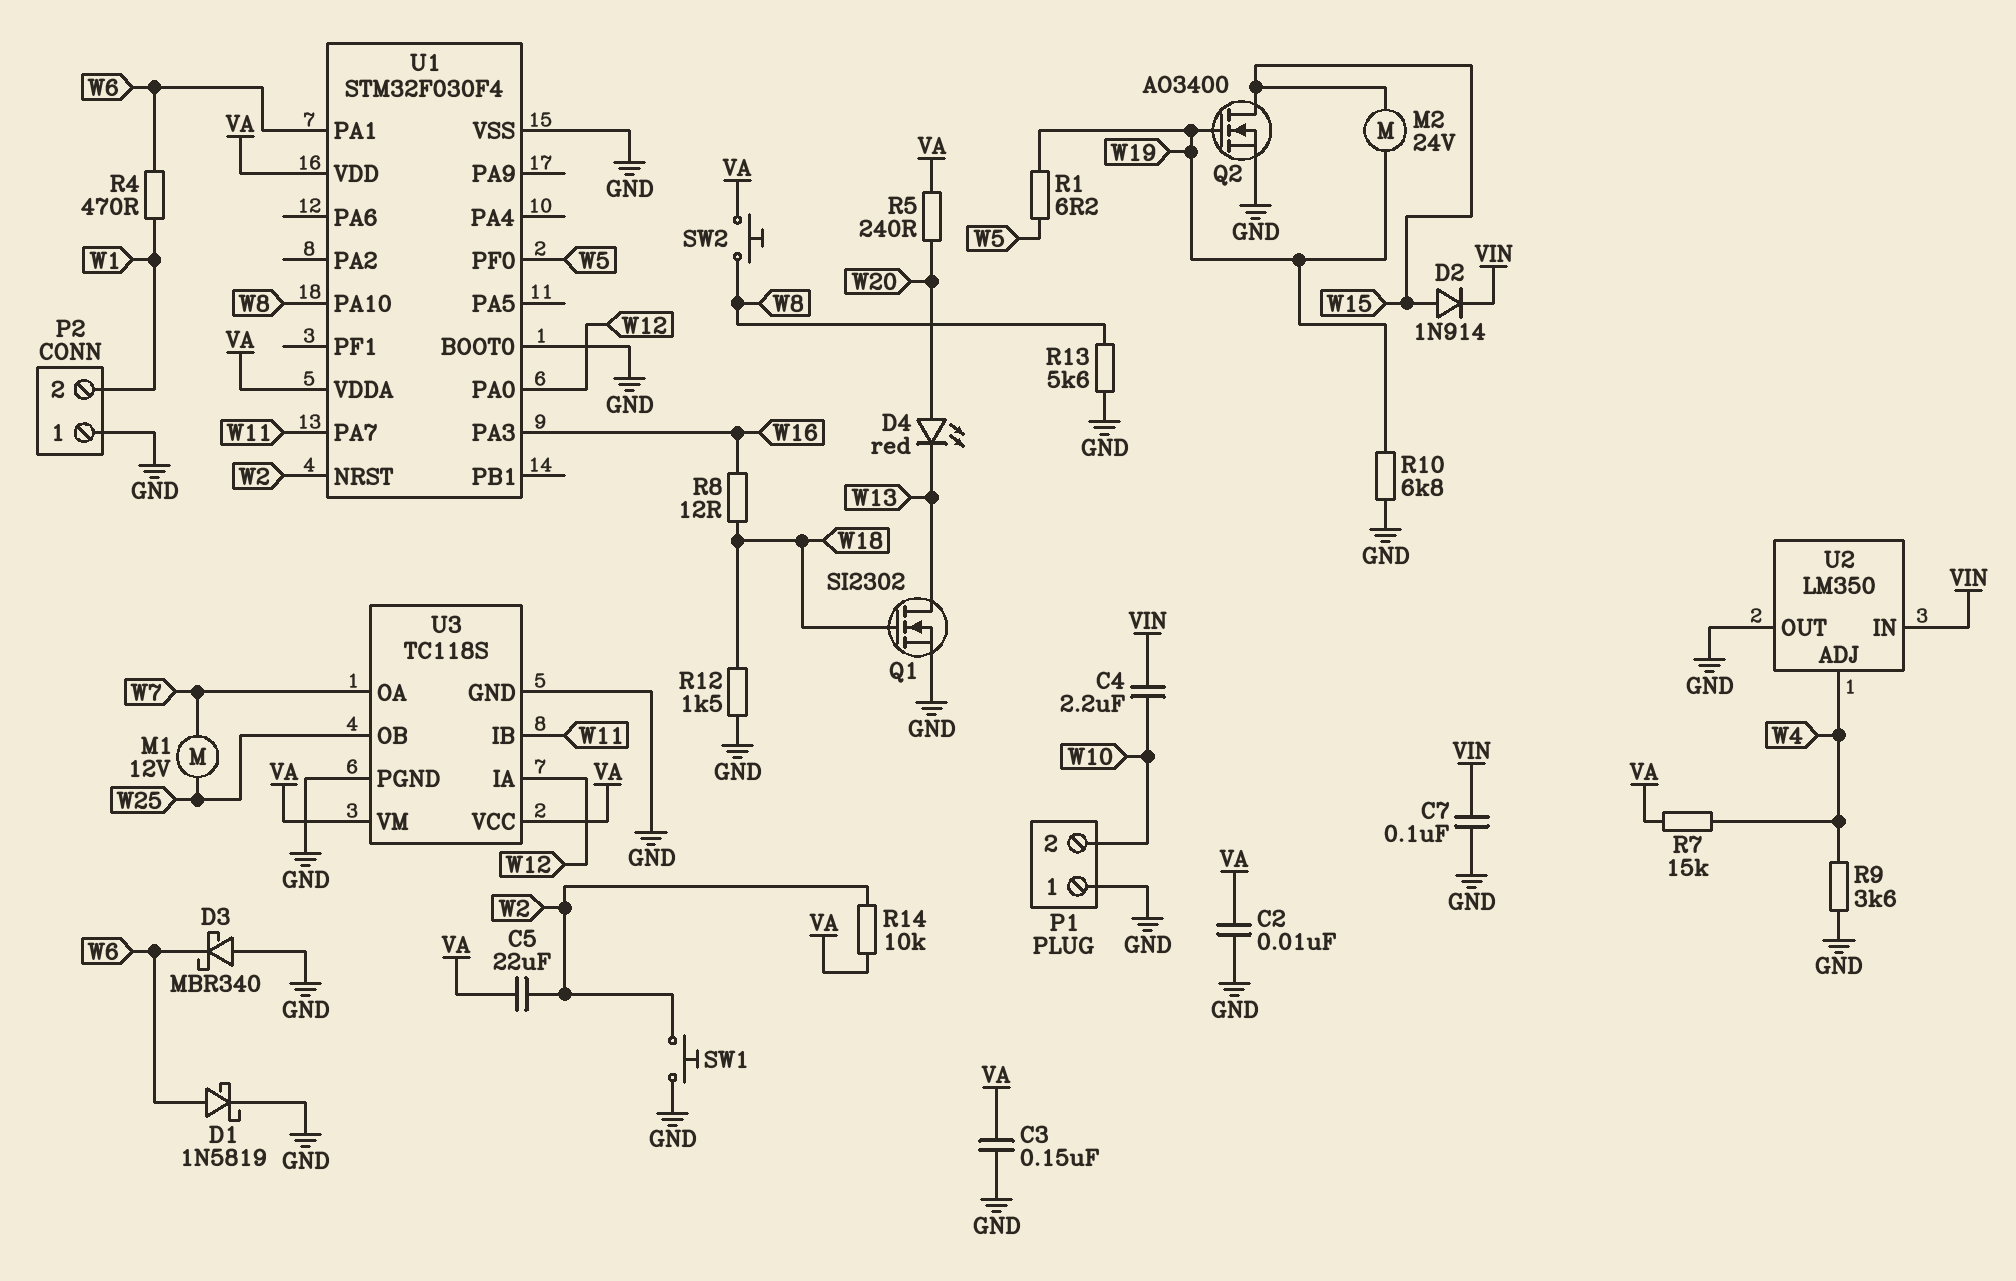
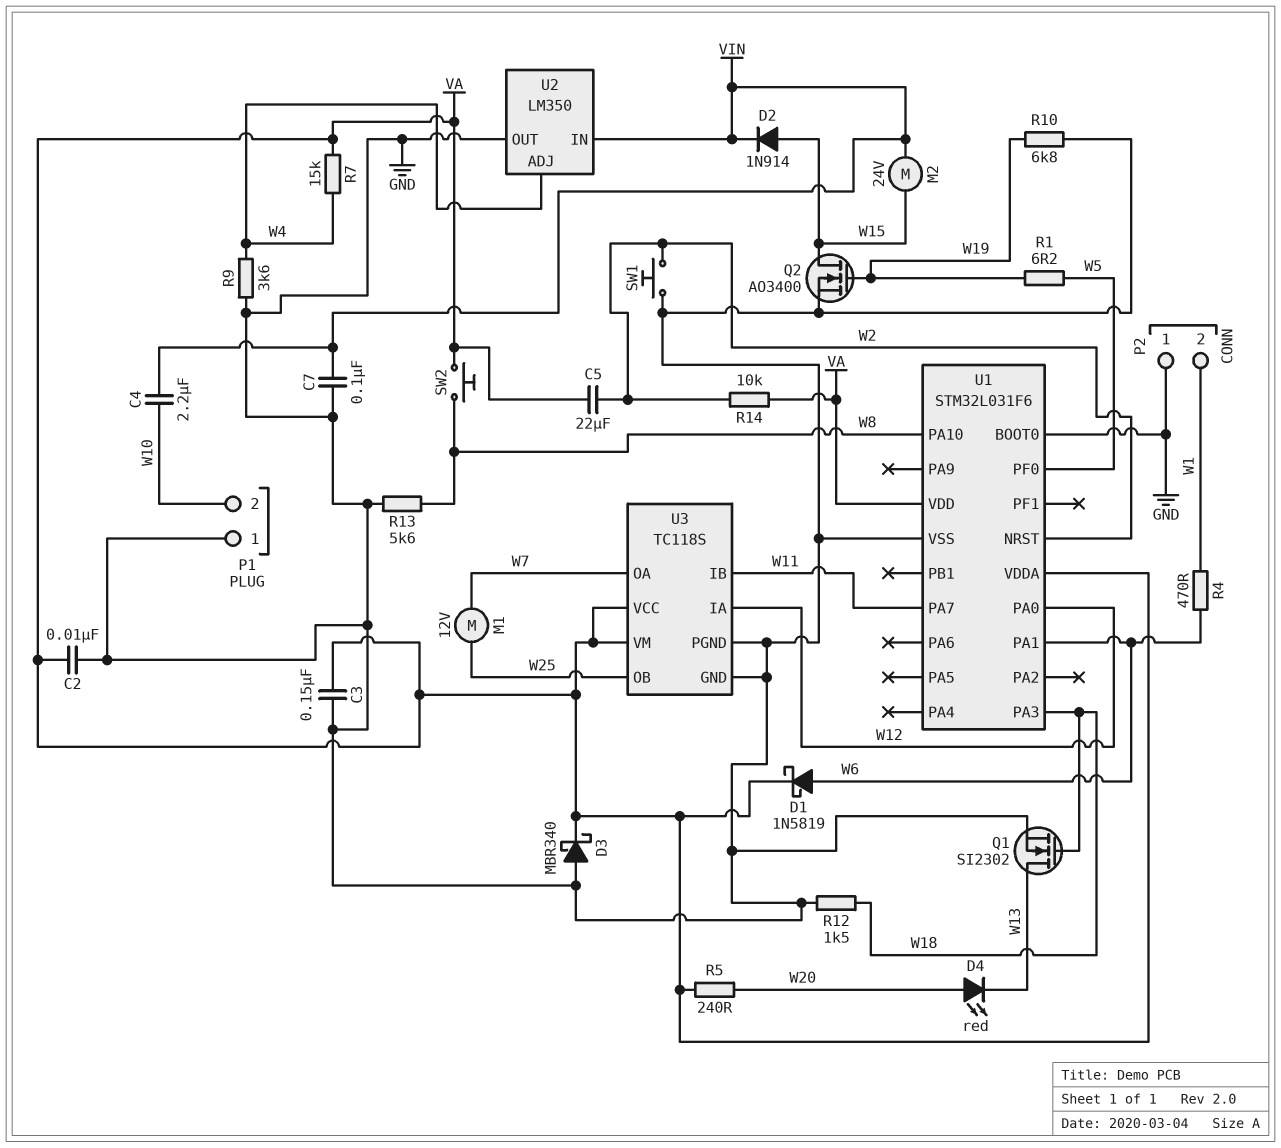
D1: schottky 1N5819 (A W6, K GND) -> schottky 1N5819 (A W6, K VA)
D3: schottky MBR340 (A GND, K W6) -> schottky MBR340 (A GND, K VA)
M2: motor 24V (W15, W19) -> motor 24V (VIN, W15)
R8: 12 (W16, W18) -> none
U1: STM32F030F4 -> STM32L031F6
U1 pin PA3: W16 -> W18

